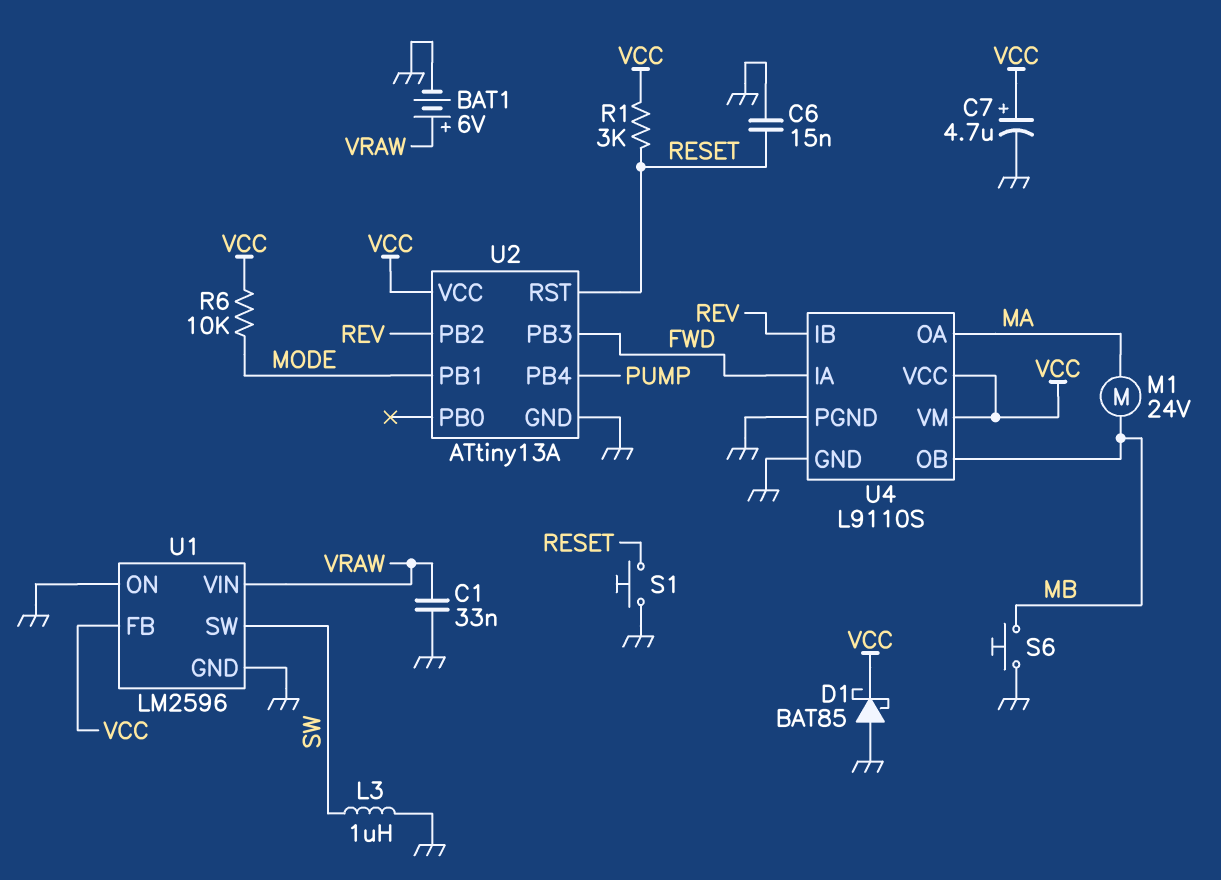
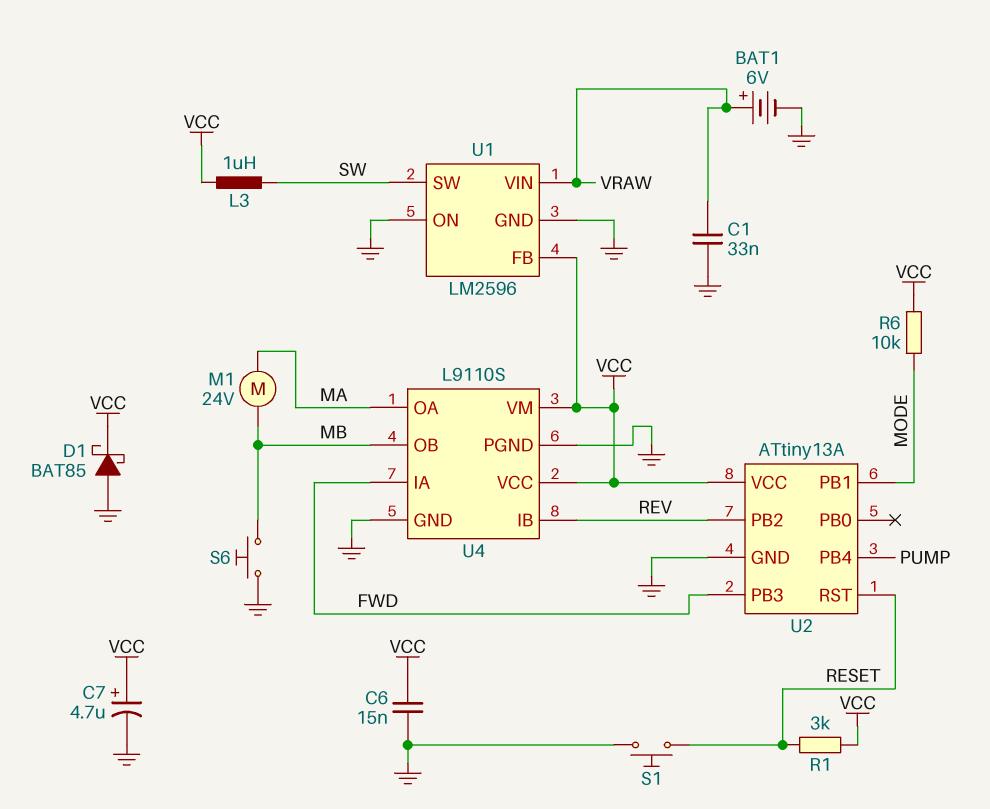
C6: 15nF (GND, RESET) -> 15nF (GND, VCC)
L3: 1uH (GND, SW) -> 1uH (SW, VCC)

